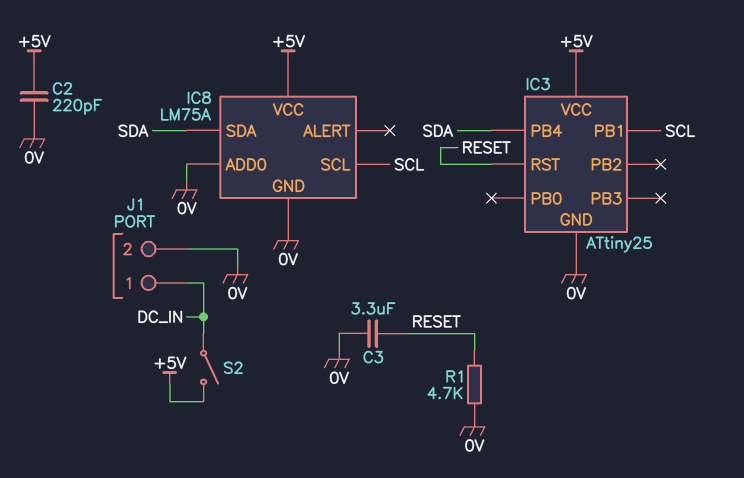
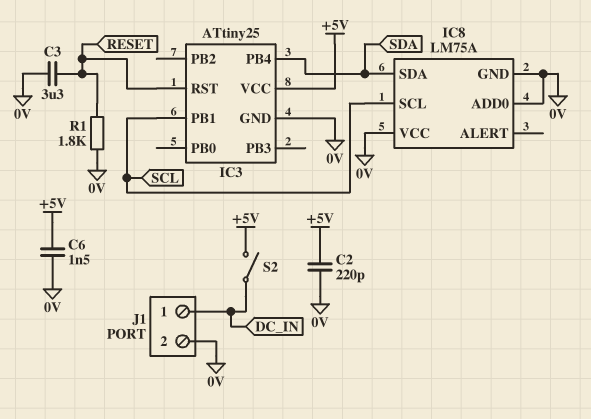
C6: none -> 1.5nF (+5V, 0V)
IC8 pin VCC: +5V -> 0V
R1: 4.7k (0V, RESET) -> 1.8k (0V, RESET)

